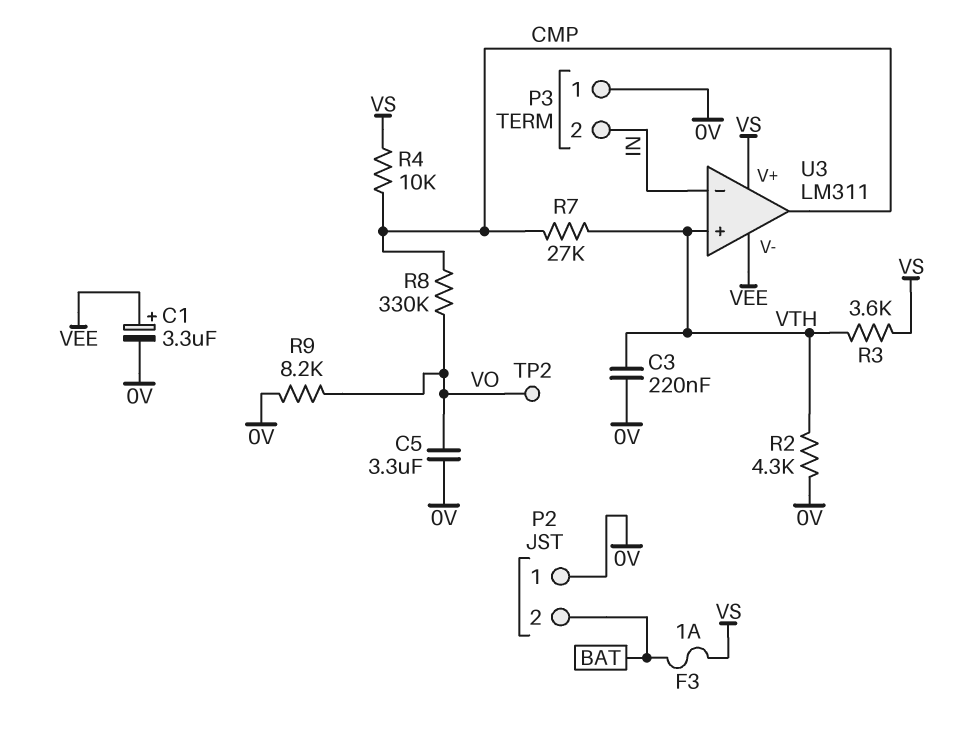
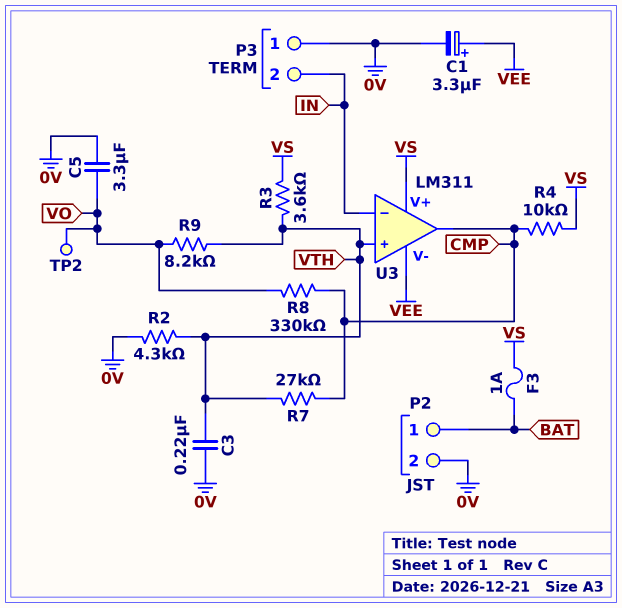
P2 pin 1: 0V -> BAT
P2 pin 2: BAT -> 0V
R9: 8.2k (0V, VO) -> 8.2k (VO, VTH)

